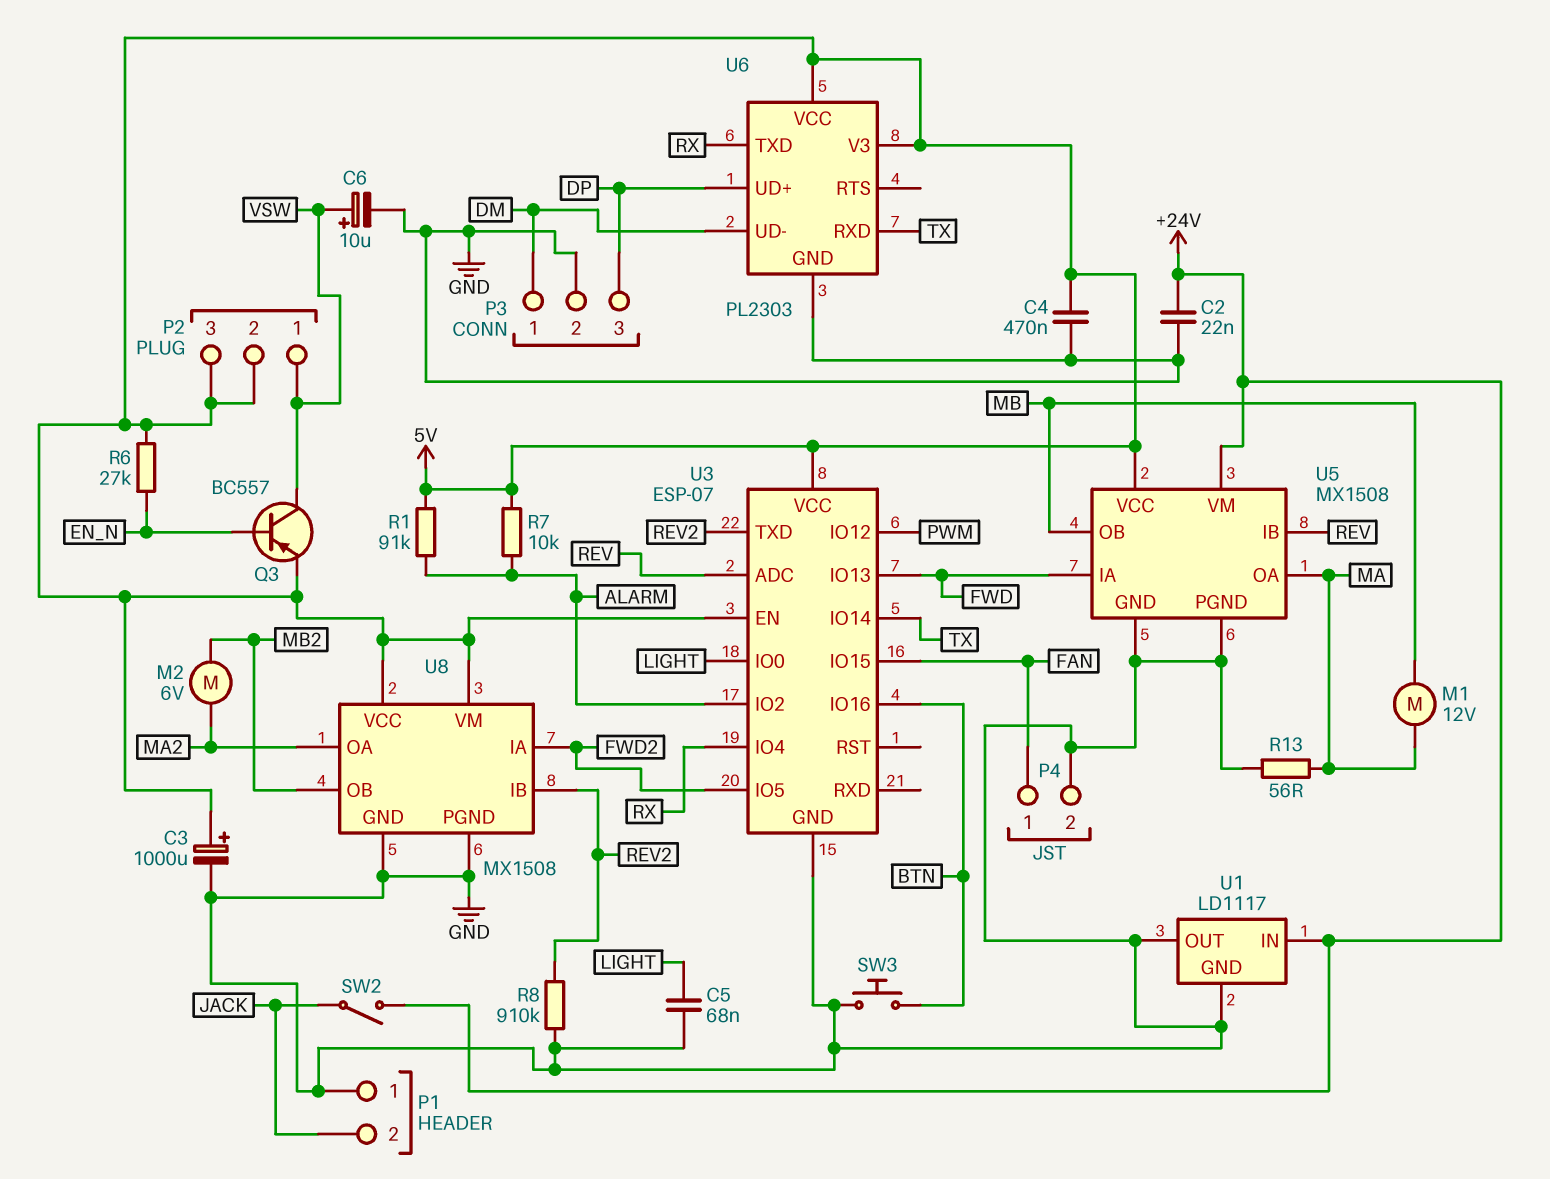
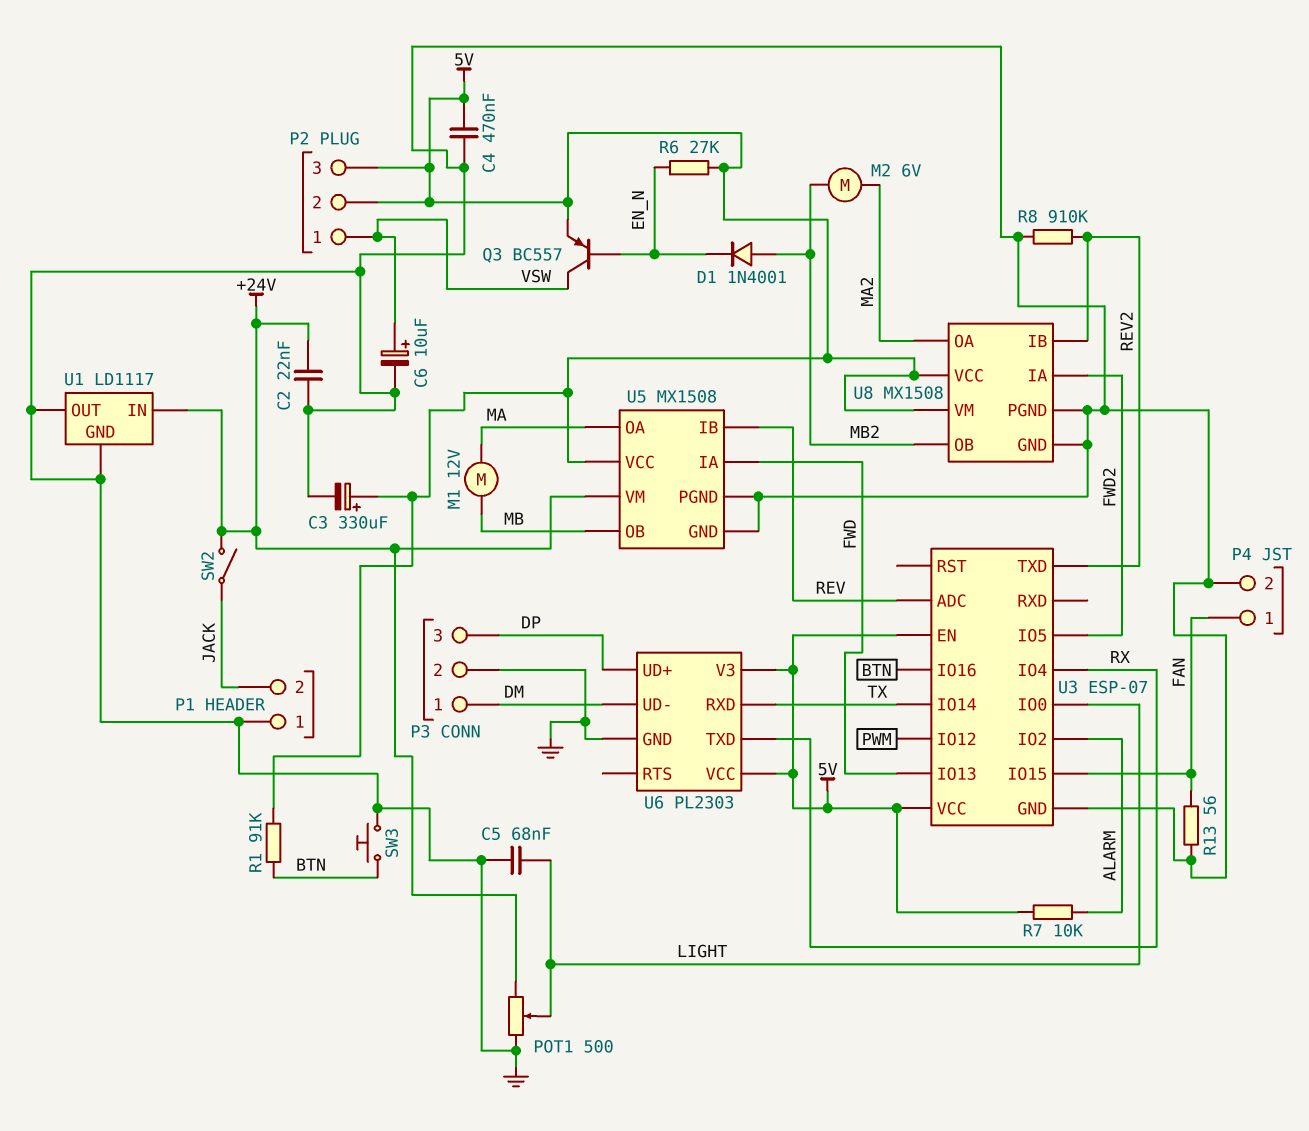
C3: 1000uF (plus 5V, minus GND) -> 330uF (plus 5V, minus GND)
D1: none -> diode 1N4001 (A MB2, K EN_N)
POT1: none -> 500 (+24V, GND, wiper LIGHT)
R1: 91k (5V, ALARM) -> 91k (5V, BTN)
R13: 56 (GND, MA) -> 56 (FAN, GND)

